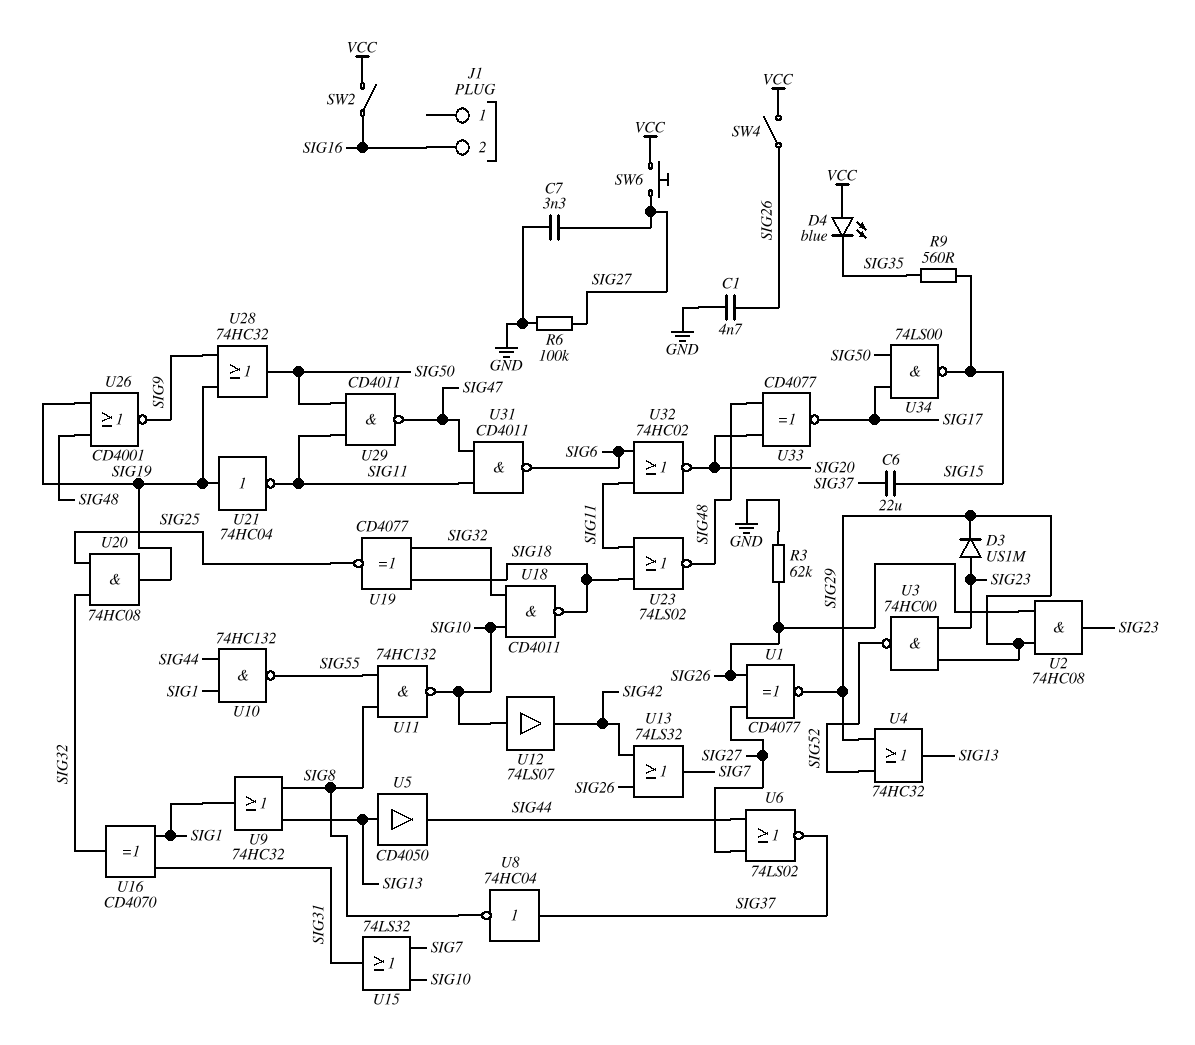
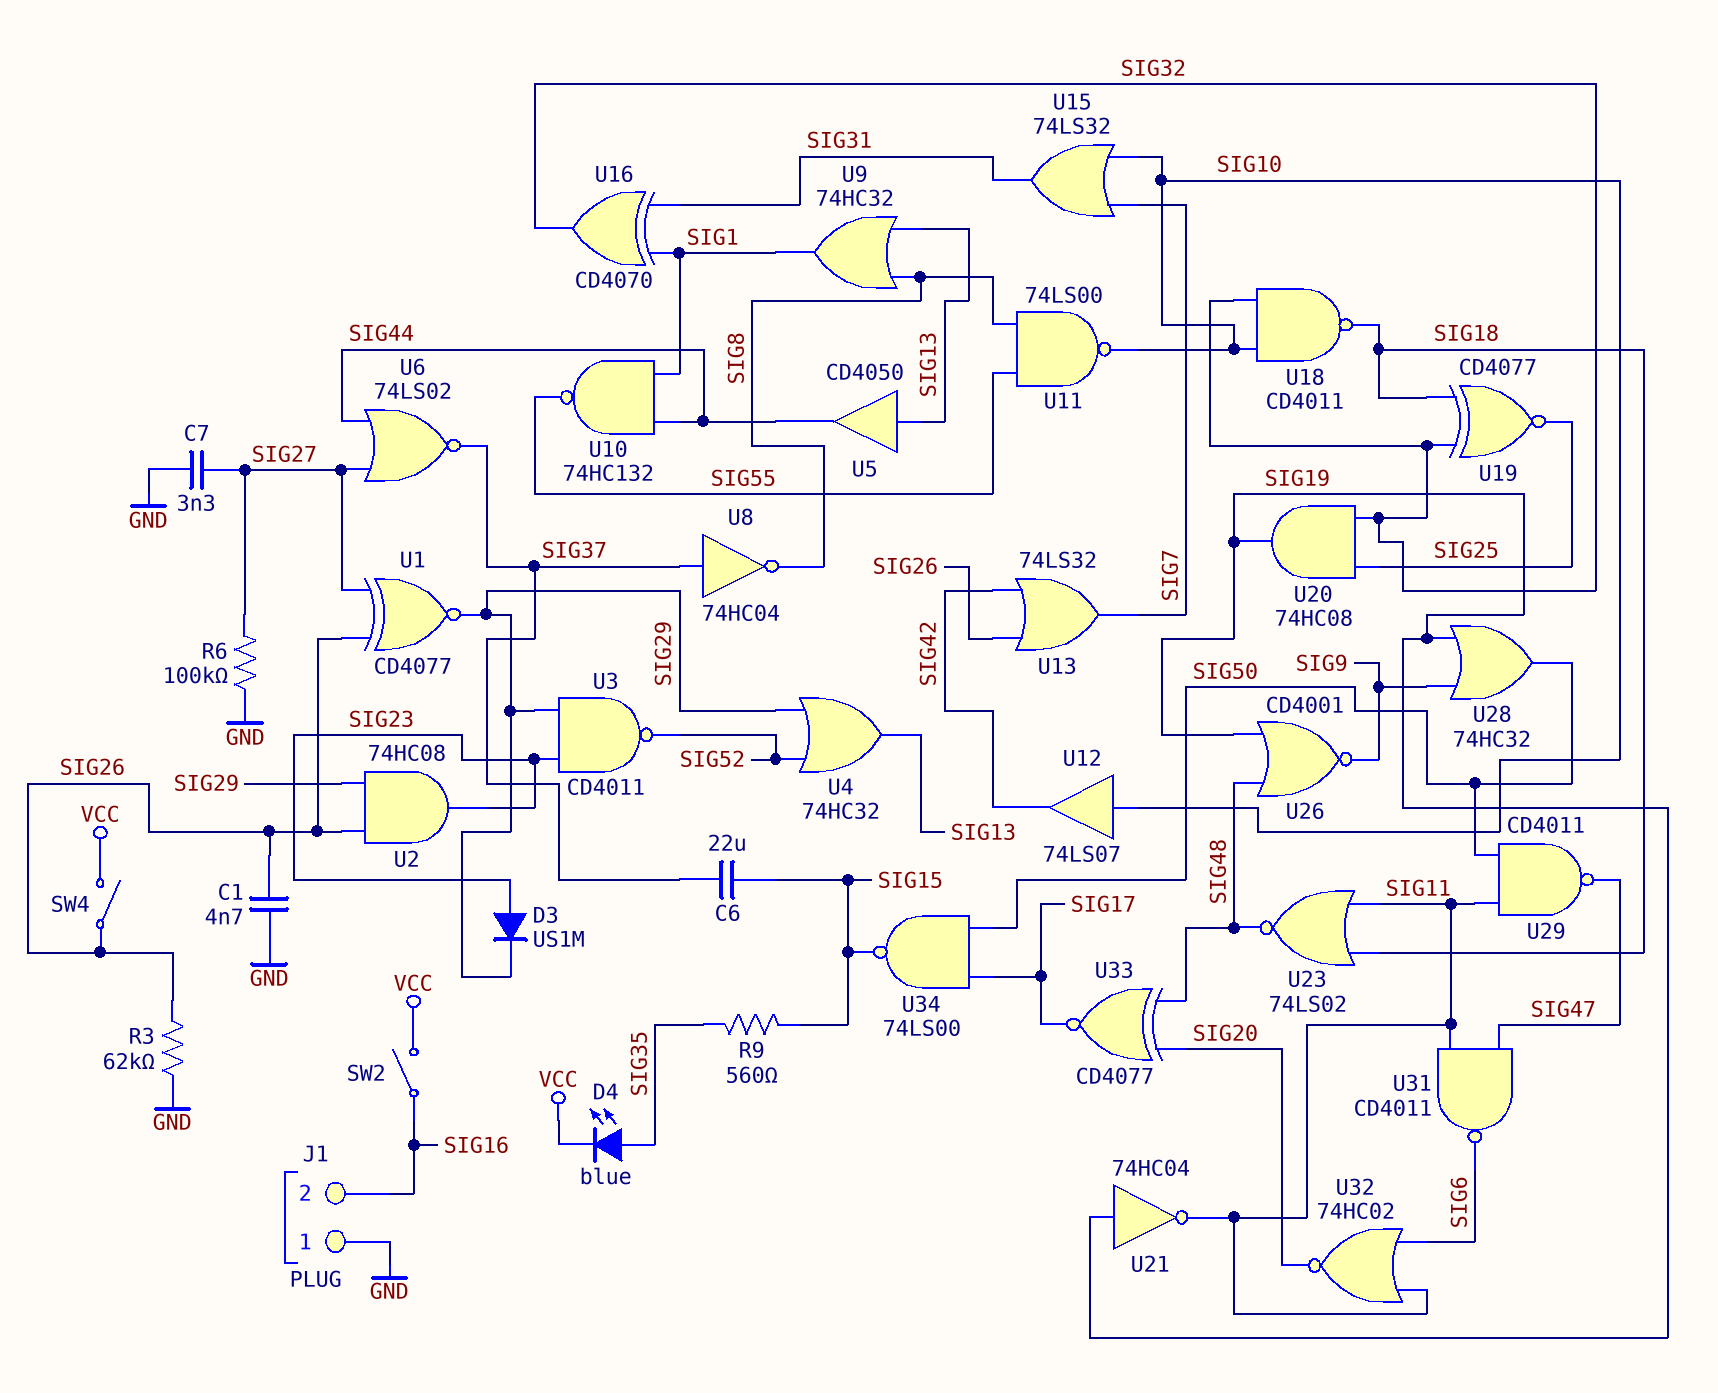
D4: LED blue (A VCC, K SIG35) -> LED blue (A SIG35, K VCC)
J1 pin 1: none -> GND
SW6: button (SIG27, VCC) -> none
U3: NAND 74HC00 (in SIG23, in SIG29, out SIG52) -> NAND CD4011 (in SIG23, in SIG29, out SIG52)
U11: NAND 74HC132 (in SIG8, in SIG55, out SIG10) -> NAND 74LS00 (in SIG8, in SIG55, out SIG10)

